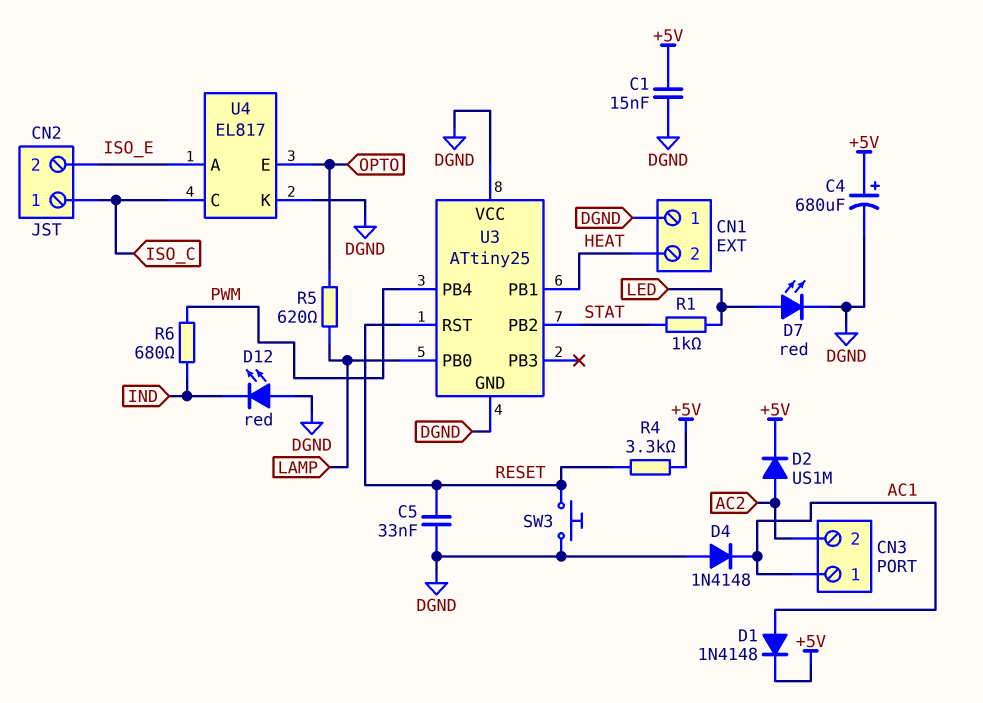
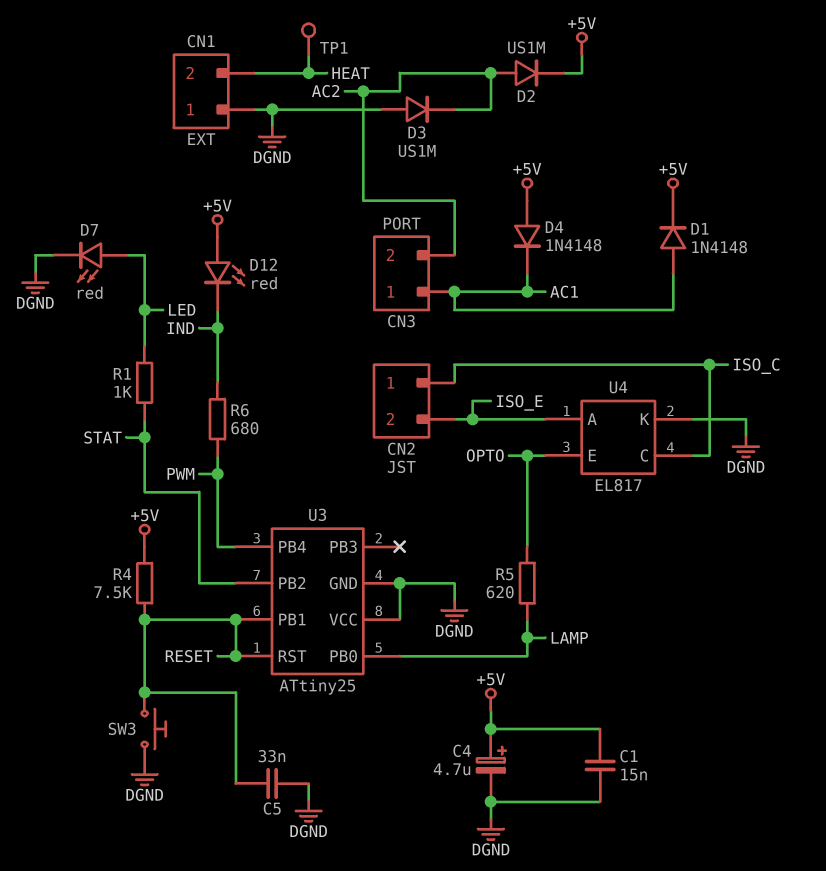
C4: 680uF (plus +5V, minus DGND) -> 4.7uF (plus +5V, minus DGND)
D3: none -> diode US1M (A DGND, K AC2)
D4: diode 1N4148 (A DGND, K AC1) -> diode 1N4148 (A +5V, K AC1)
D12: LED red (A DGND, K IND) -> LED red (A +5V, K IND)
R4: 3.3k (+5V, RESET) -> 7.5k (+5V, RESET)
TP1: none -> test point (HEAT)
U3 pin PB1: HEAT -> RESET

